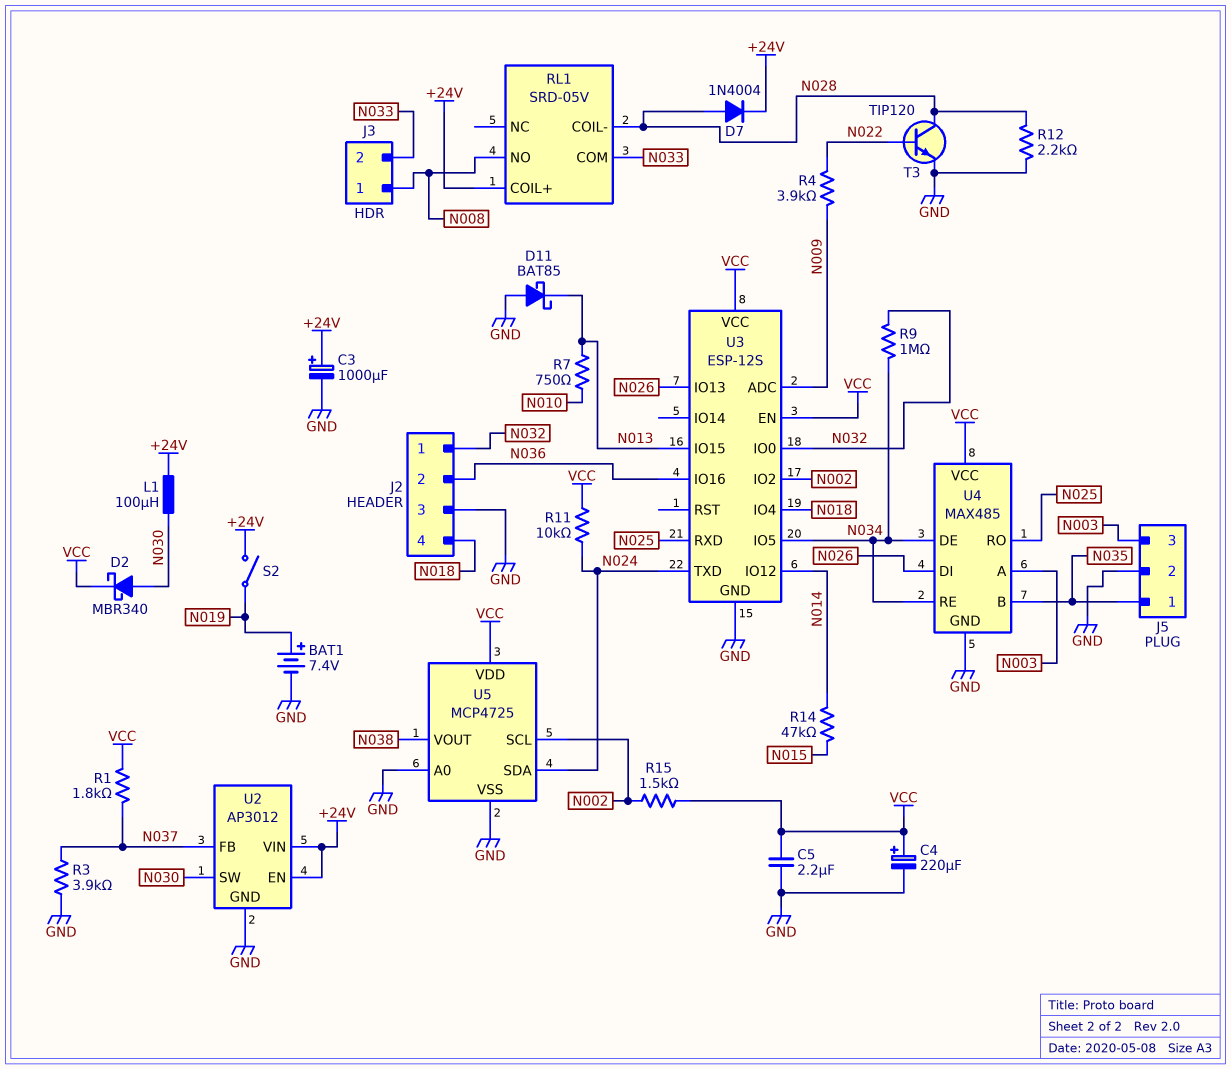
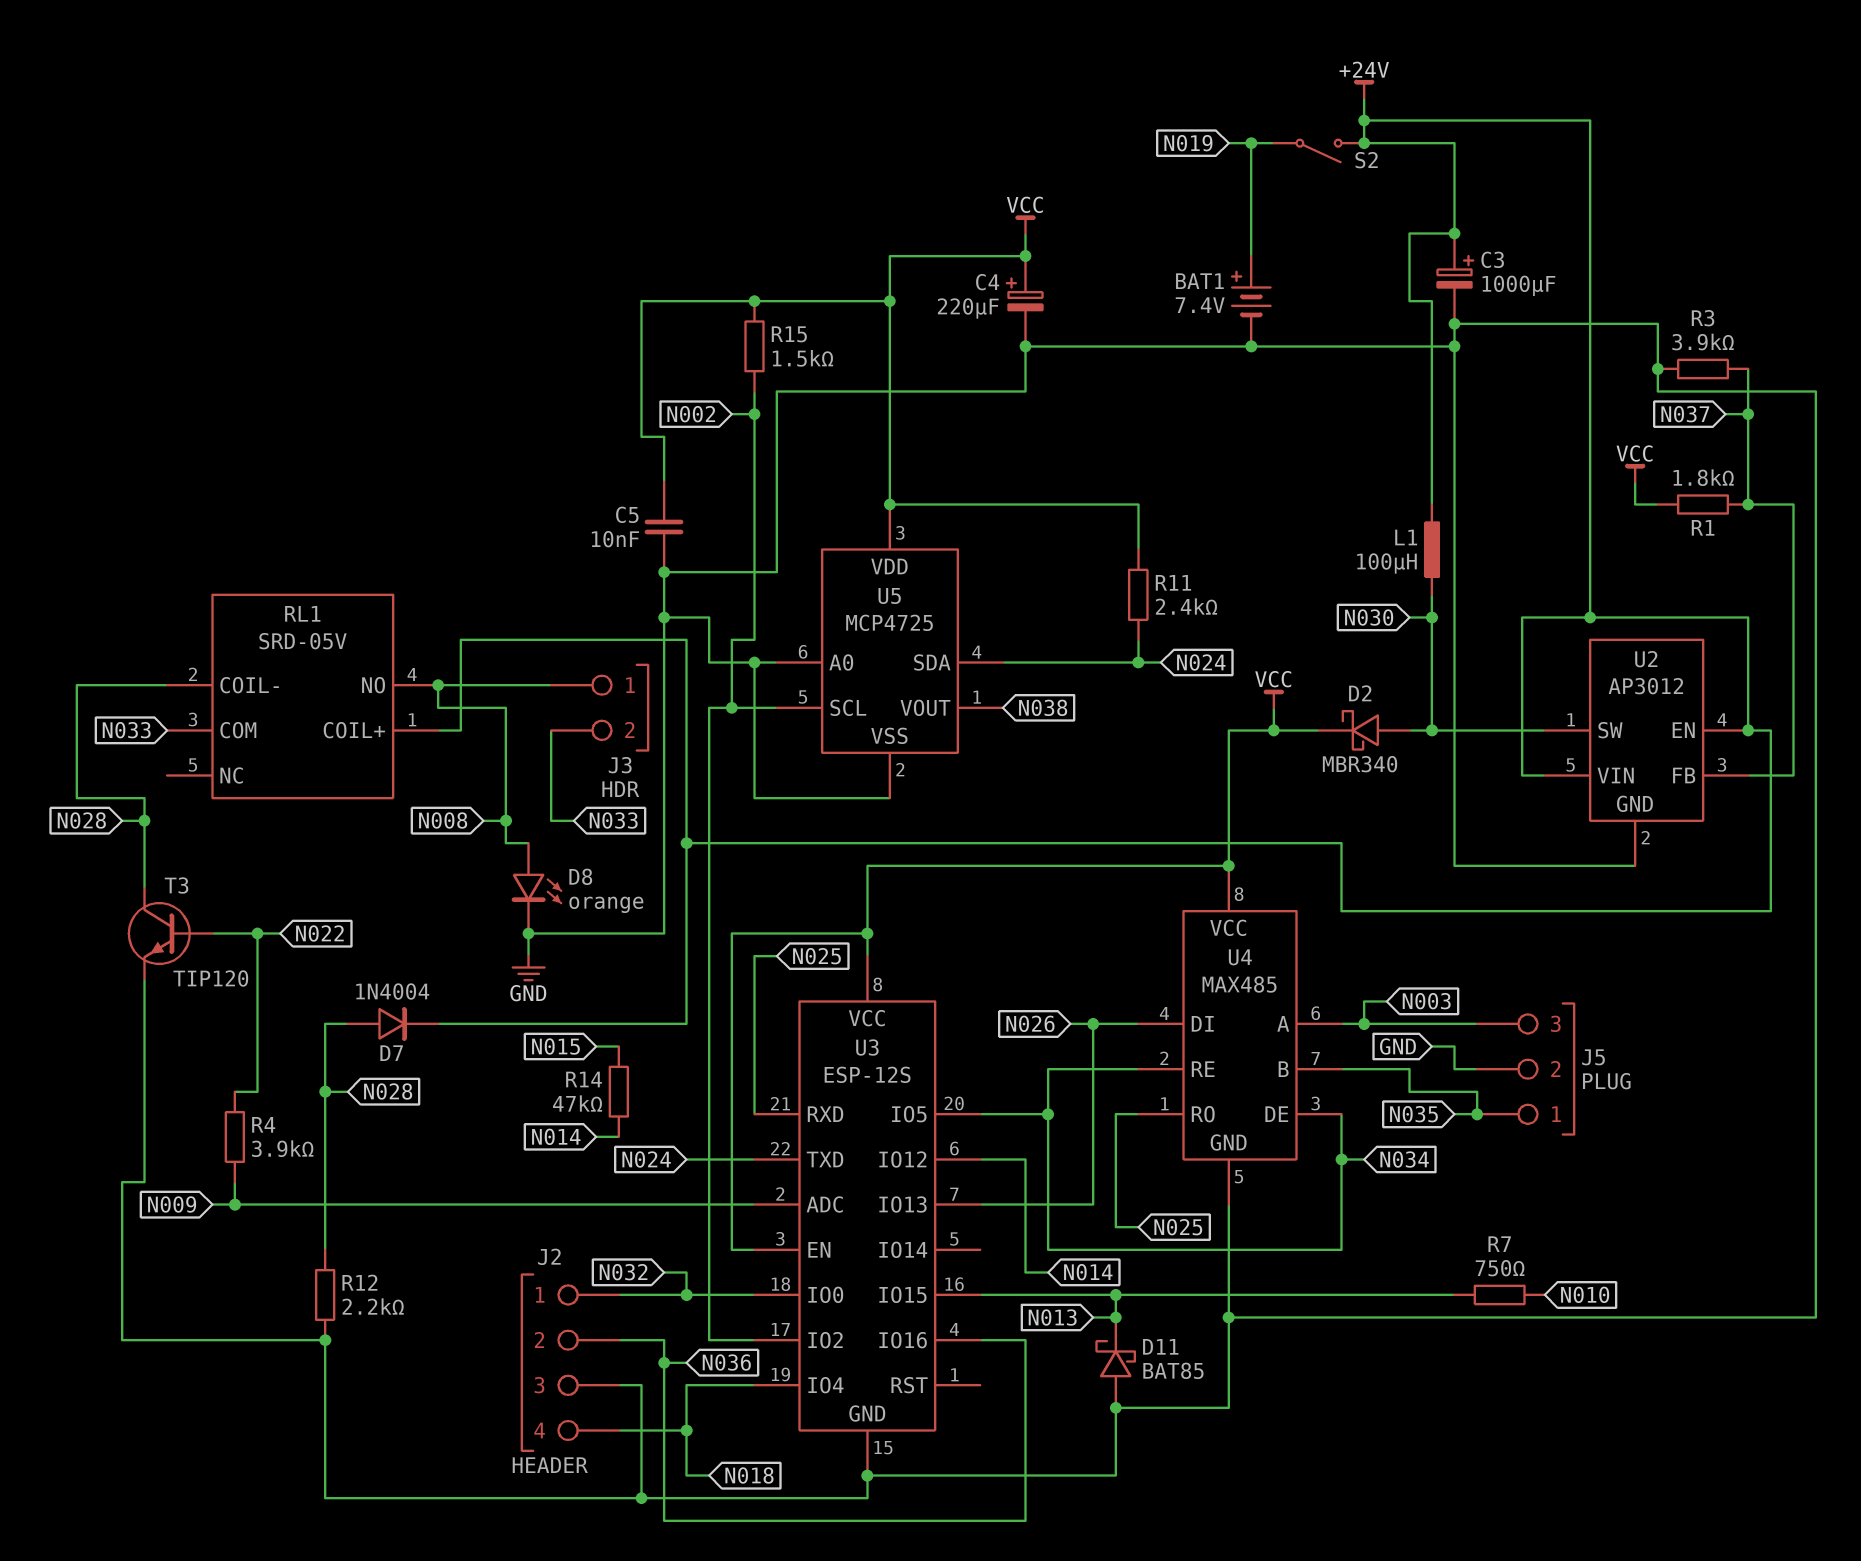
C5: 2.2uF (GND, VCC) -> 10nF (GND, VCC)
D8: none -> LED orange (A N008, K GND)
R9: 1M (N032, N034) -> none
R11: 10k (N024, VCC) -> 2.4k (N024, VCC)

